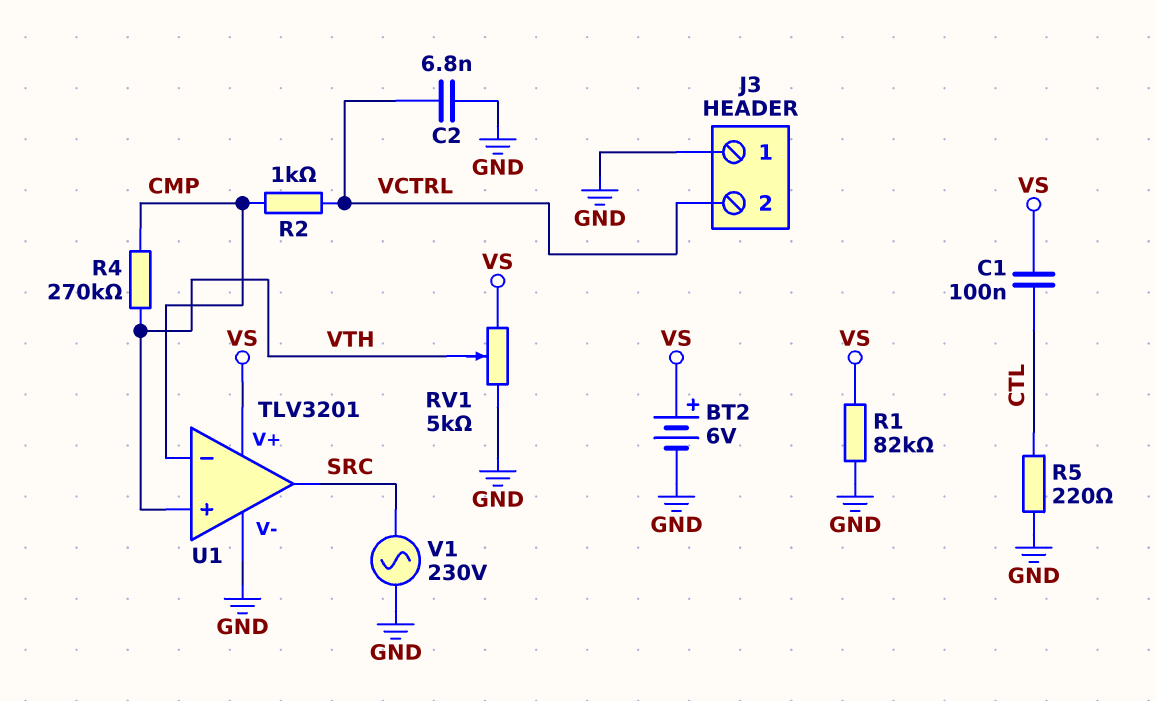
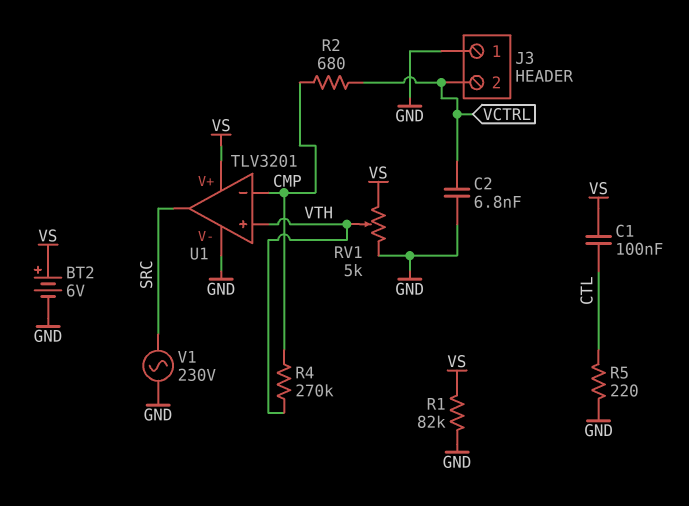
R2: 1k (CMP, VCTRL) -> 680 (CMP, VCTRL)

